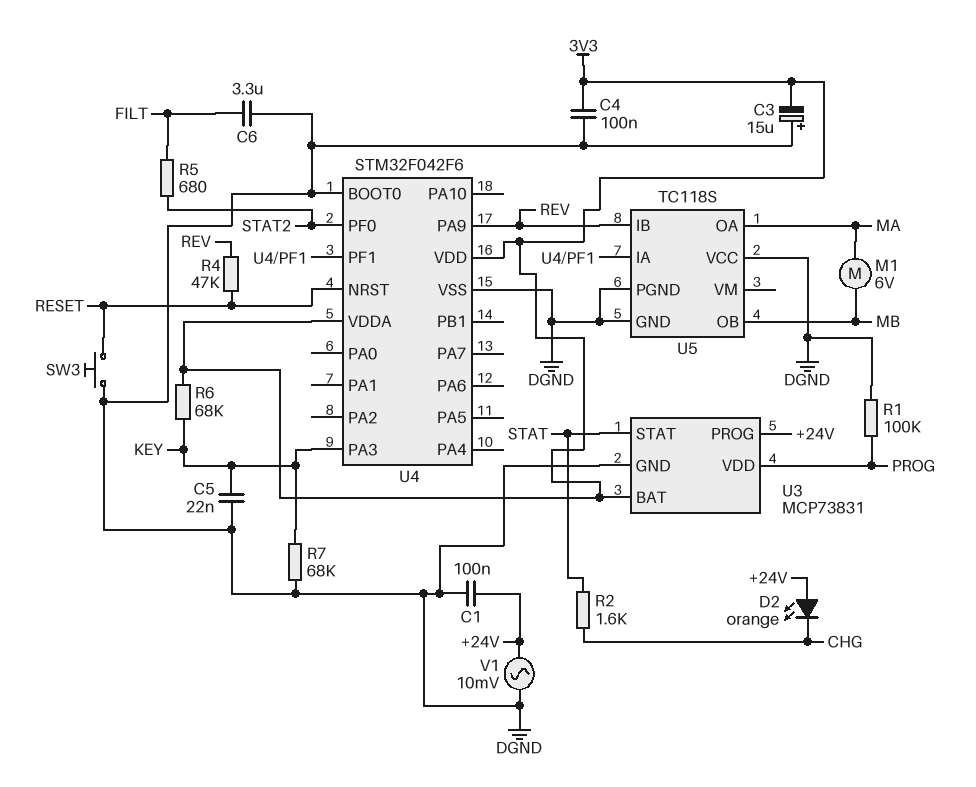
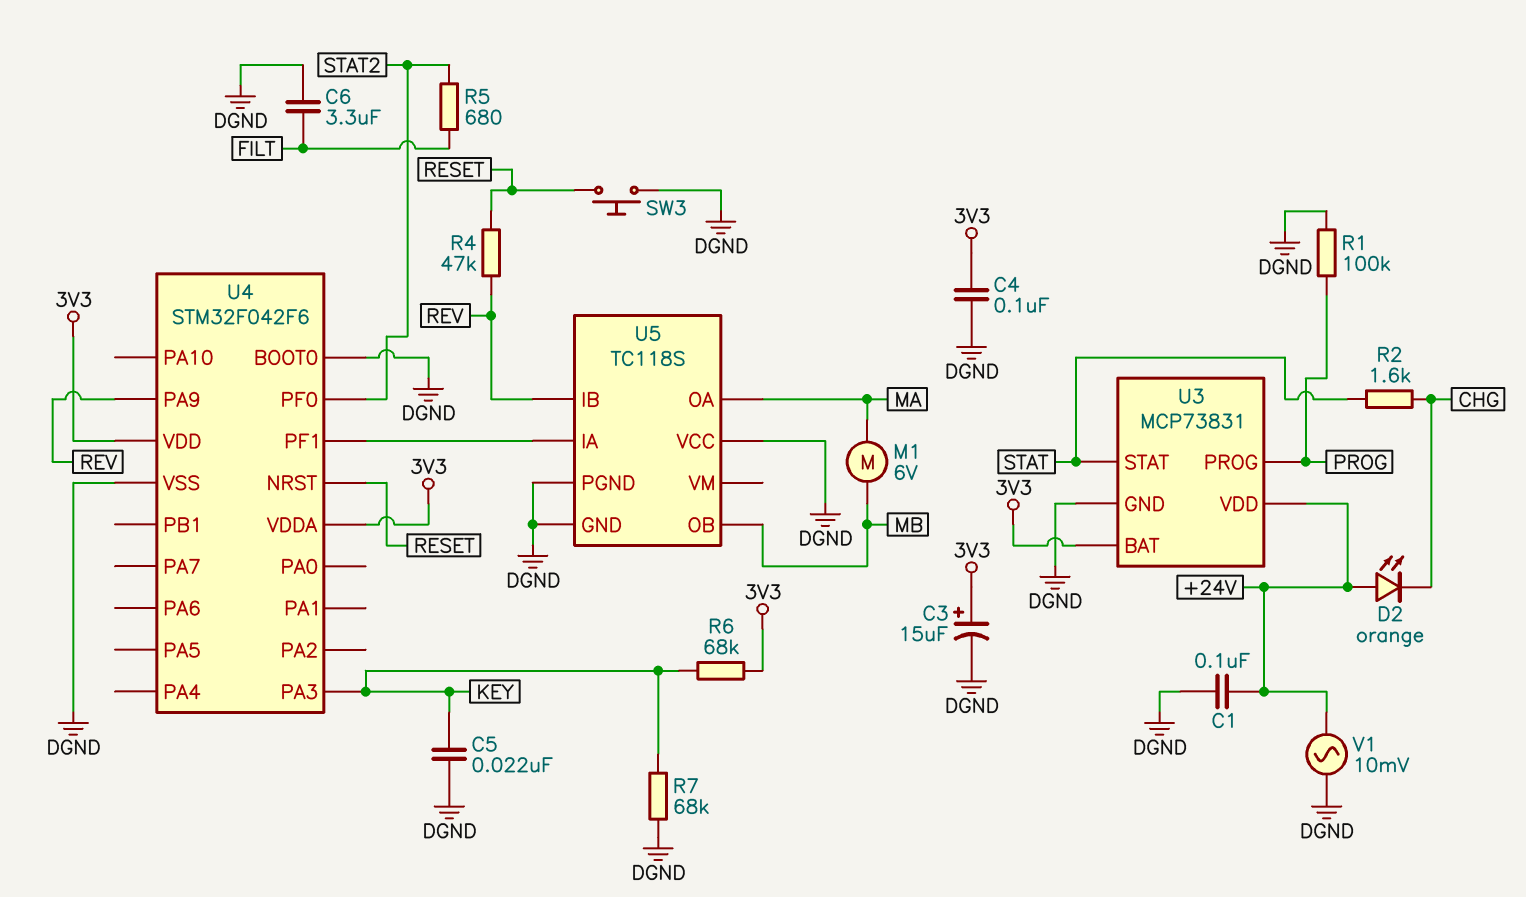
C3: 15uF (plus DGND, minus 3V3) -> 15uF (plus 3V3, minus DGND)
U3 pin PROG: +24V -> PROG
U3 pin VDD: PROG -> +24V

